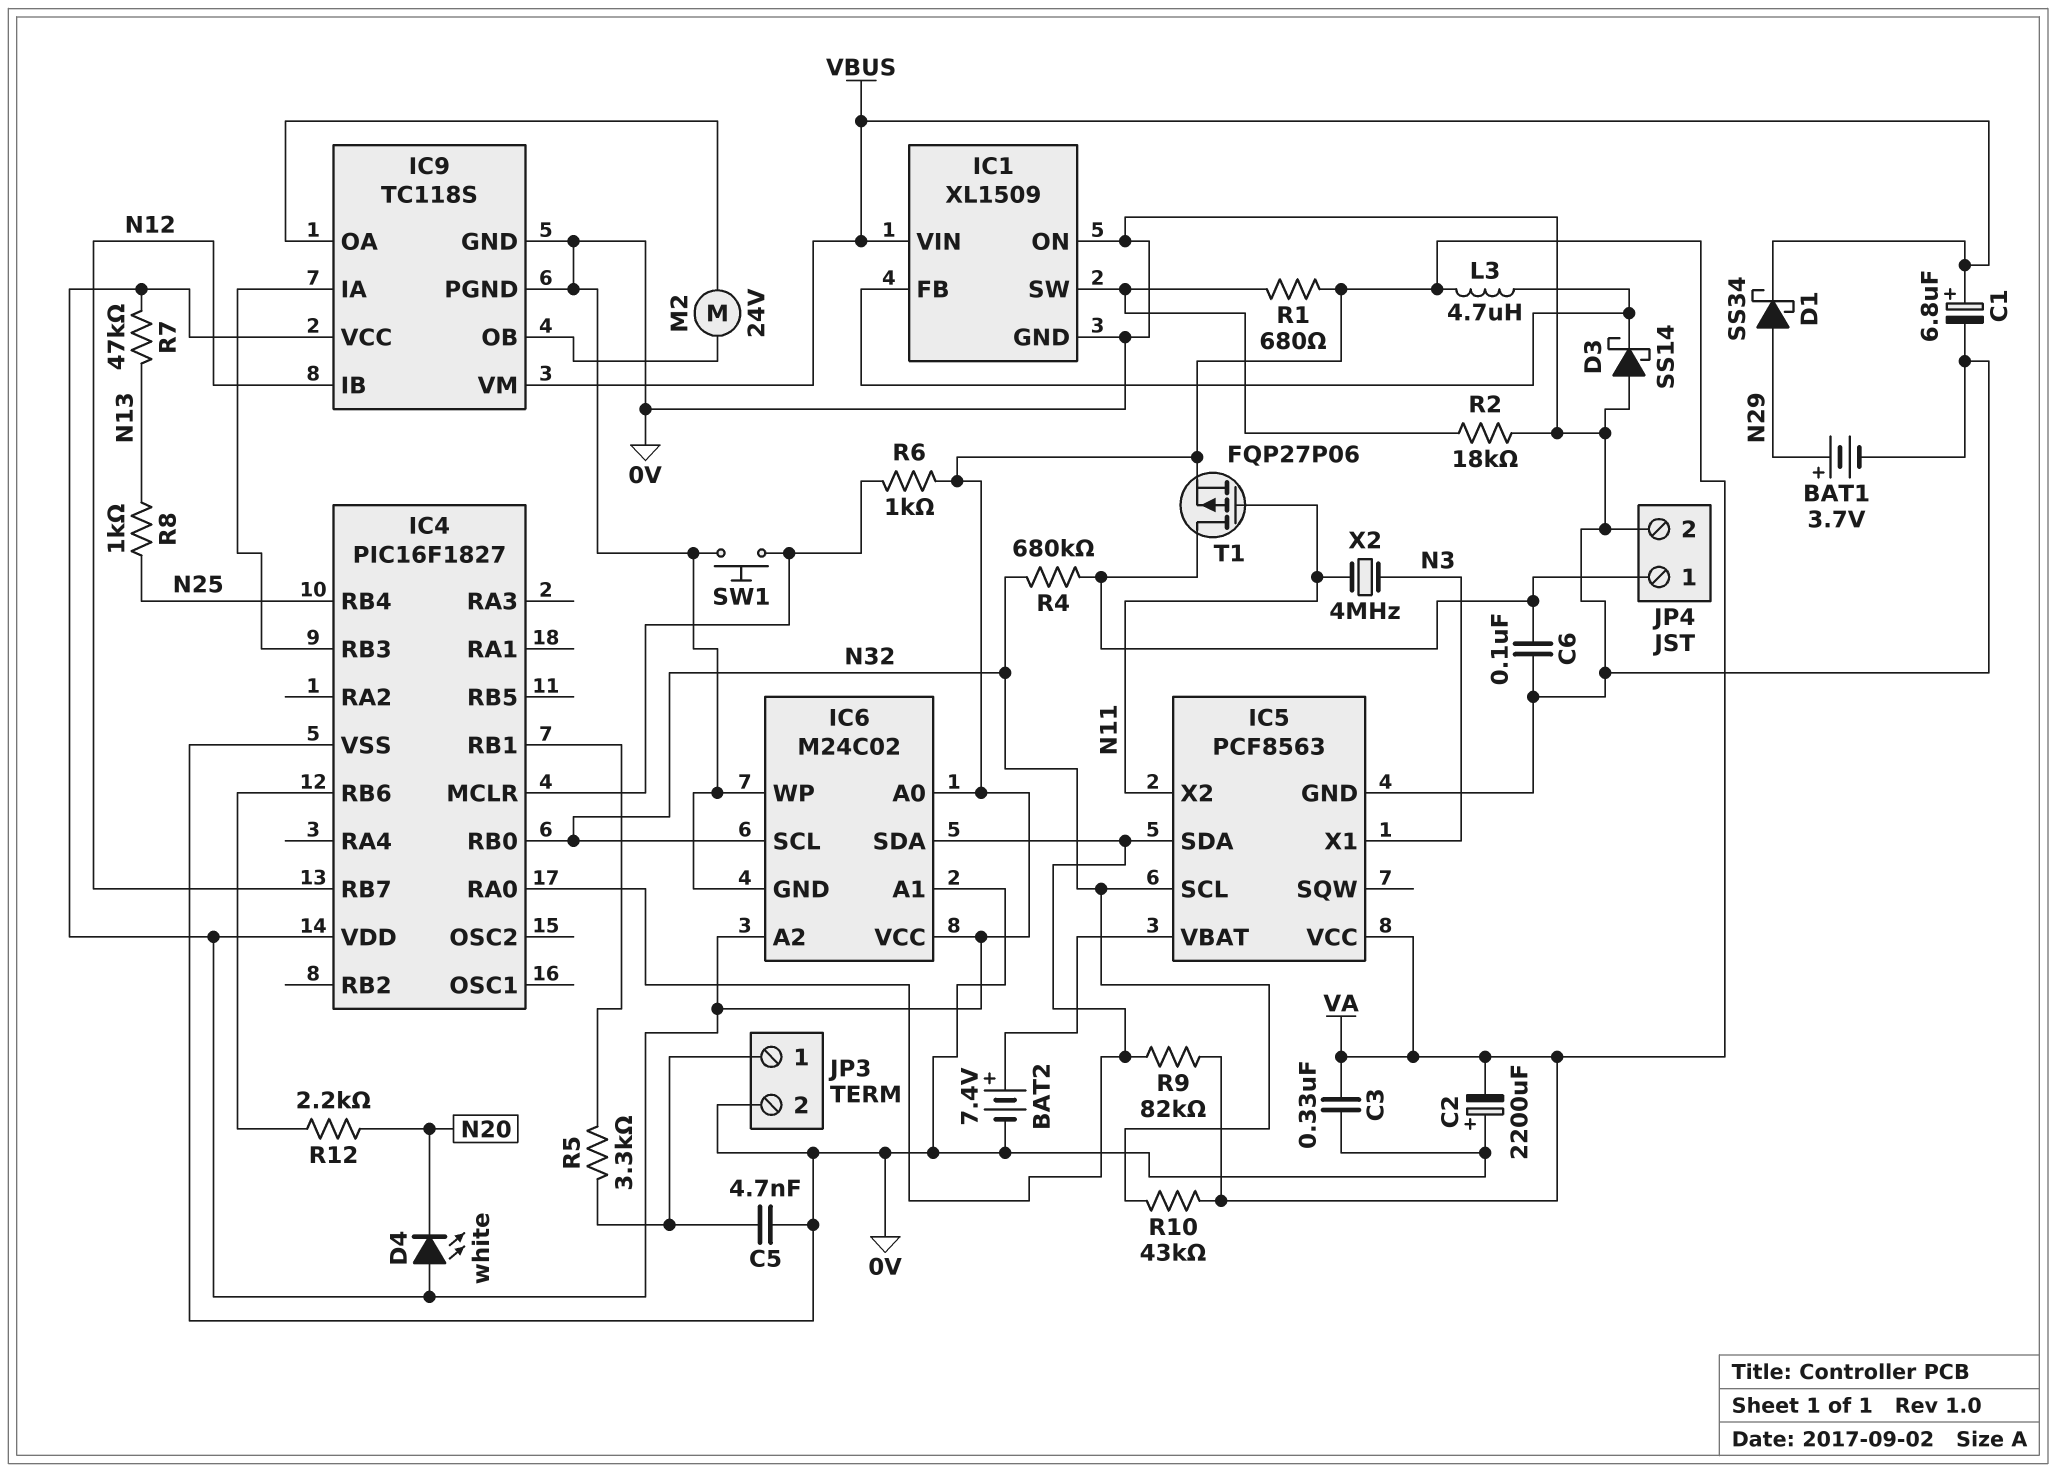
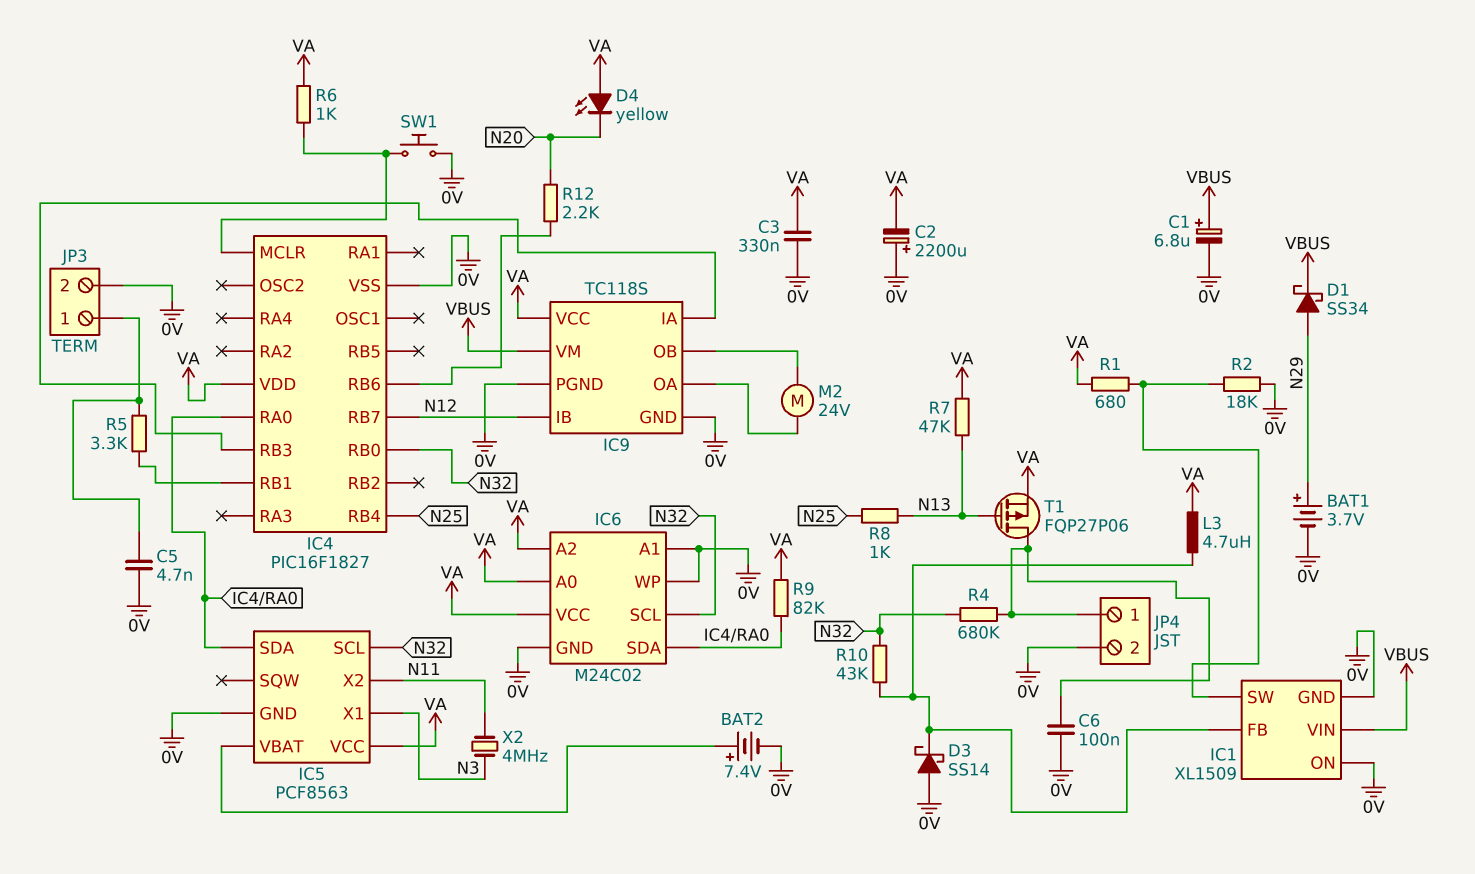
D4: LED white (A VA, K N20) -> LED yellow (A VA, K N20)
R10: 43k (N32, VA) -> 43k (IC1/FB, N32)
T1: PMOS FQP27P06 (G N11, D JP4/1, S VA) -> PMOS FQP27P06 (G N13, D JP4/1, S VA)

